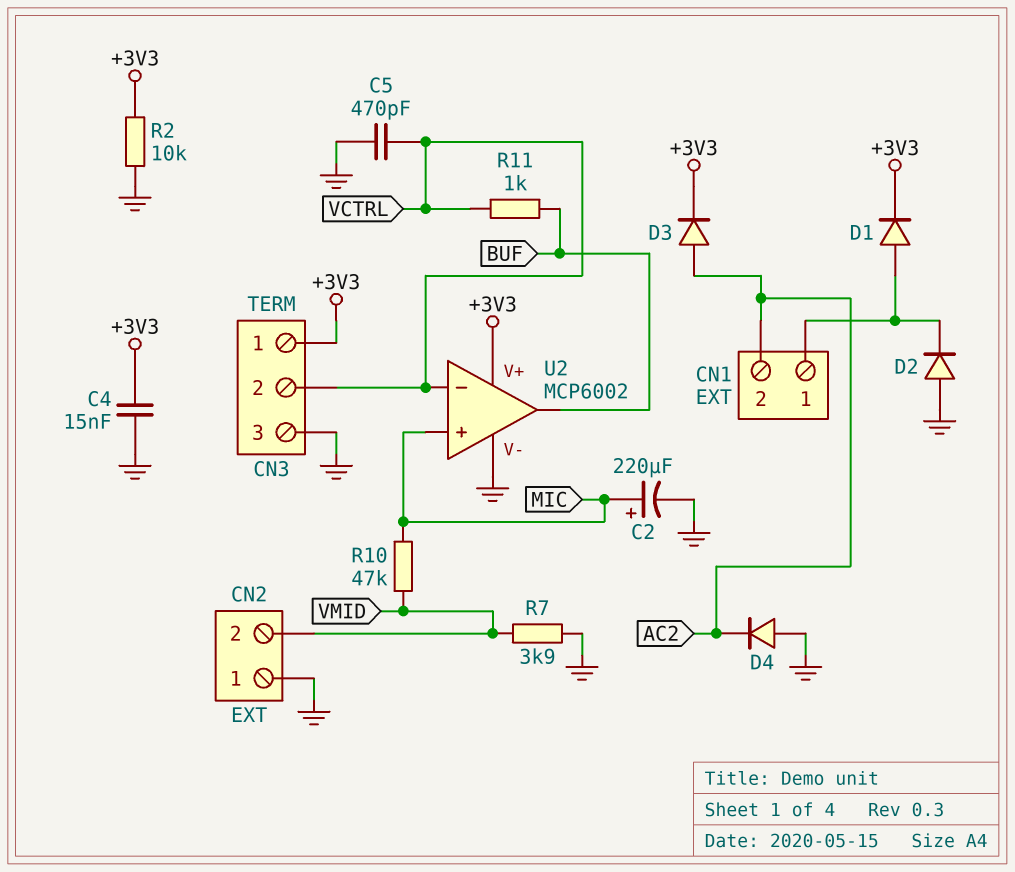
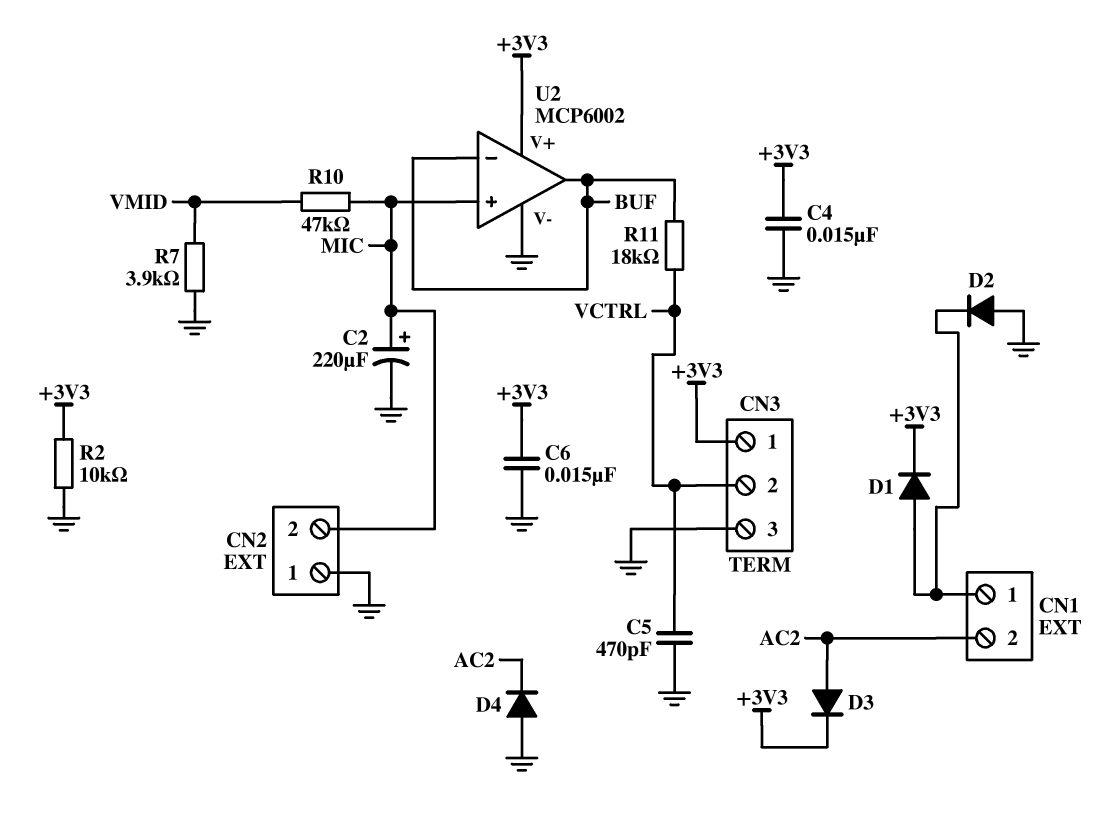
C6: none -> 15nF (+3V3, GND)
CN2 pin 2: VMID -> MIC
R11: 1k (BUF, VCTRL) -> 18k (BUF, VCTRL)
U2 pin in-: VCTRL -> BUF

